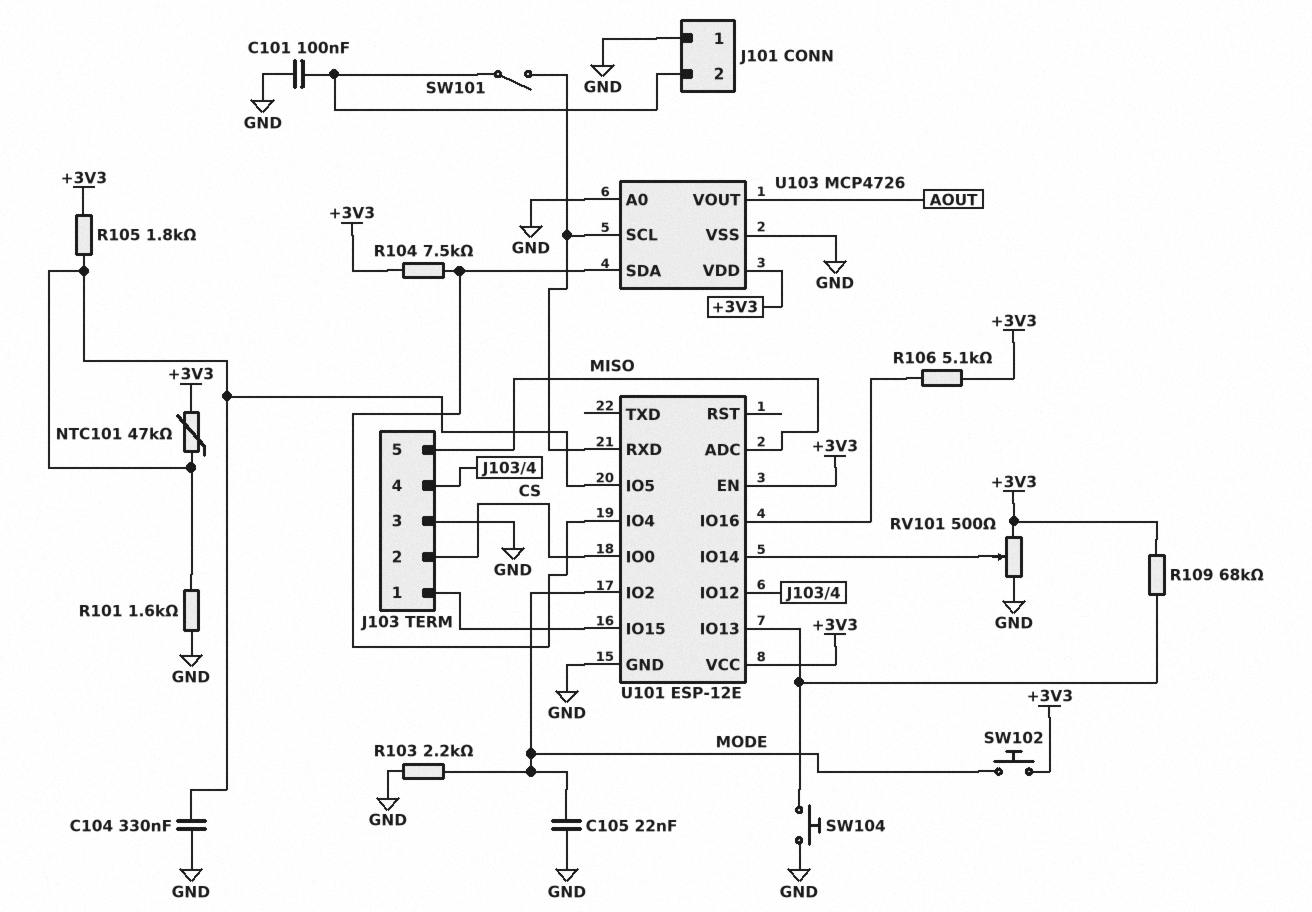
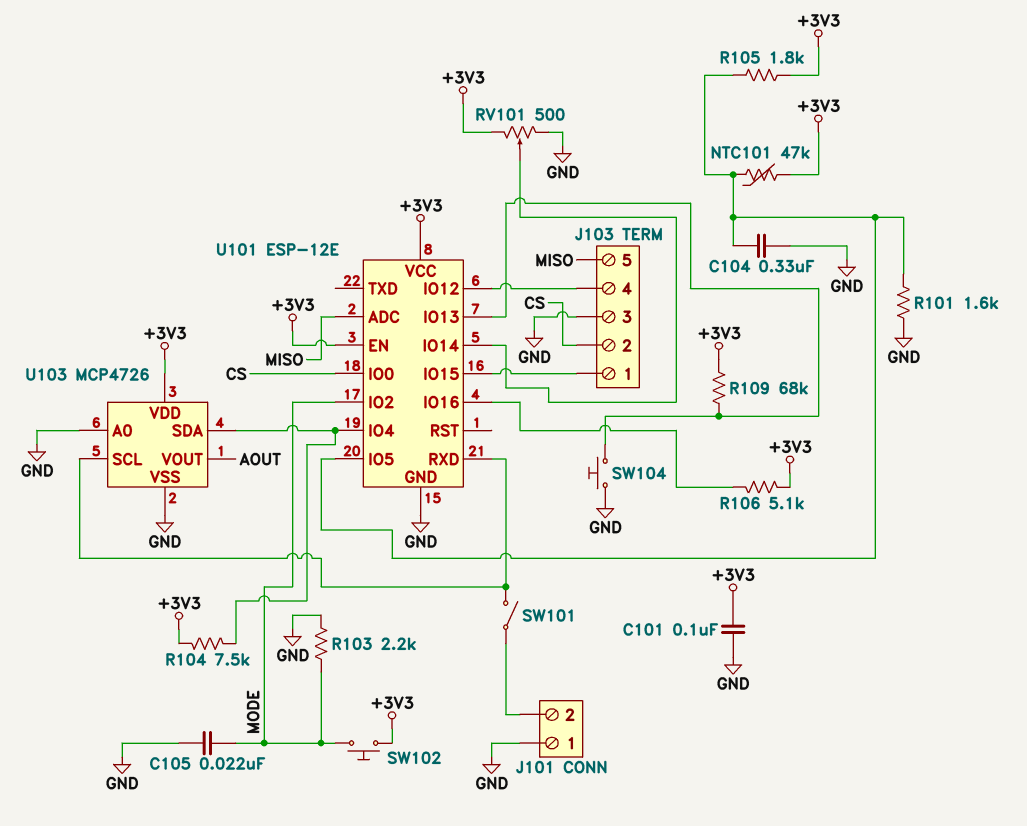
C101: 100nF (GND, J101/2) -> 100nF (+3V3, GND)

